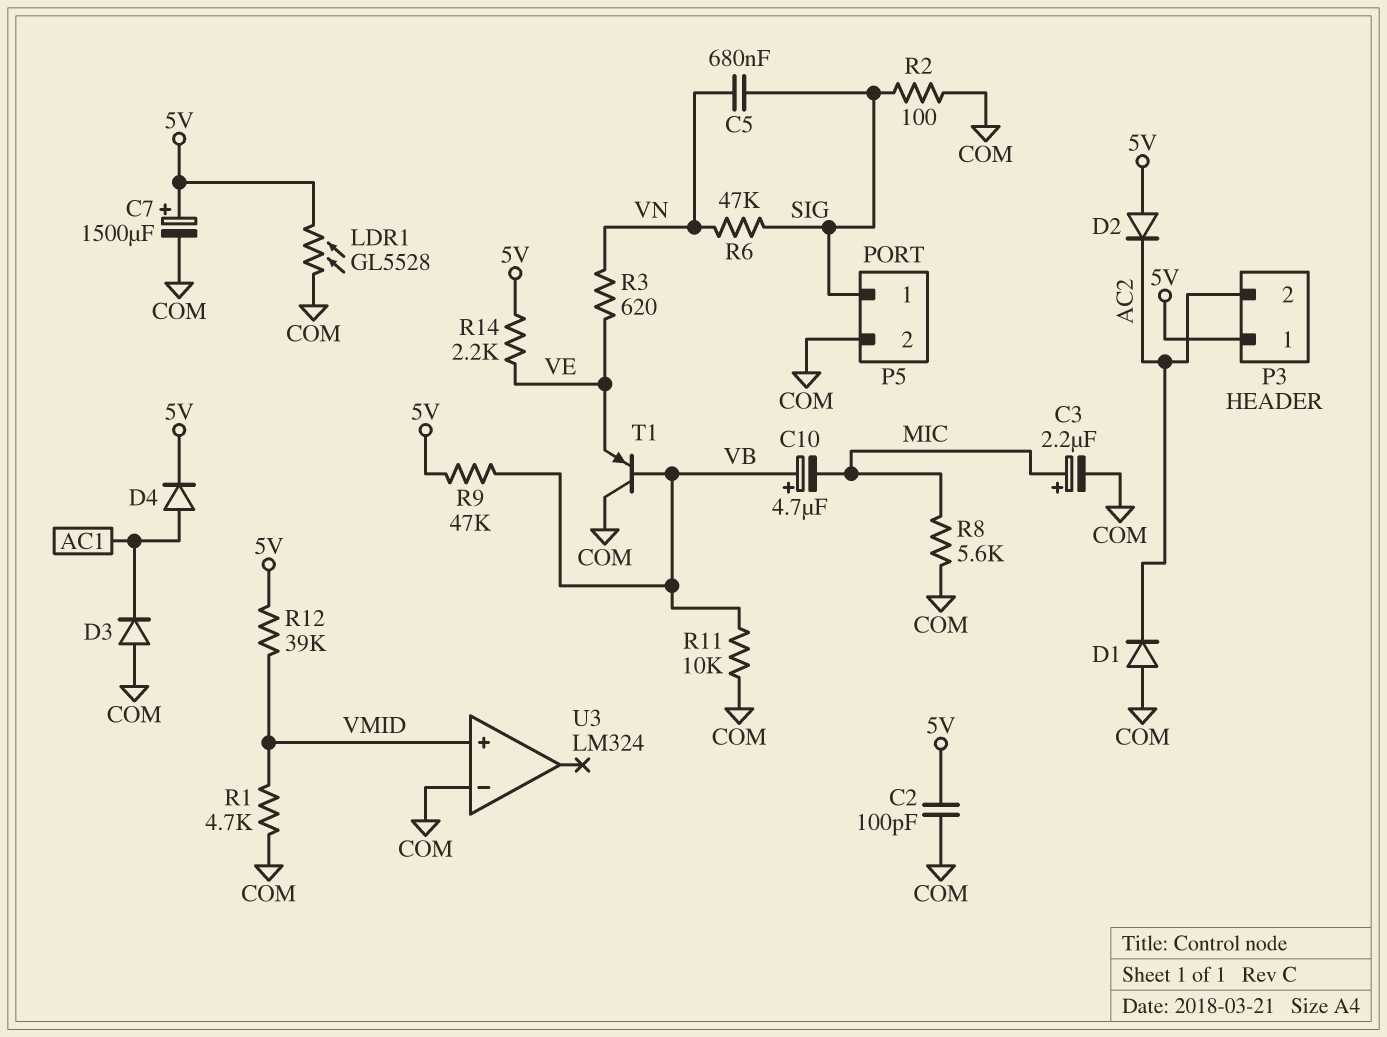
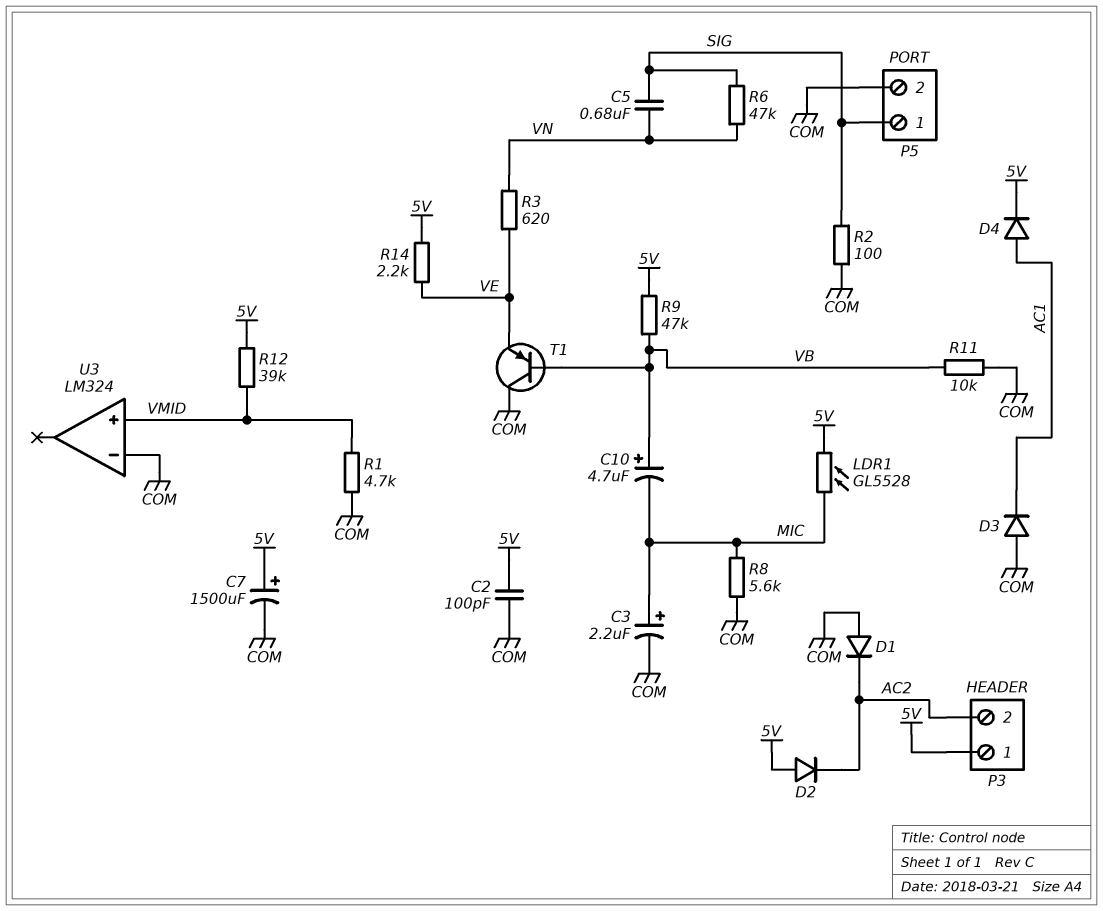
LDR1: GL5528 (5V, COM) -> GL5528 (5V, MIC)

